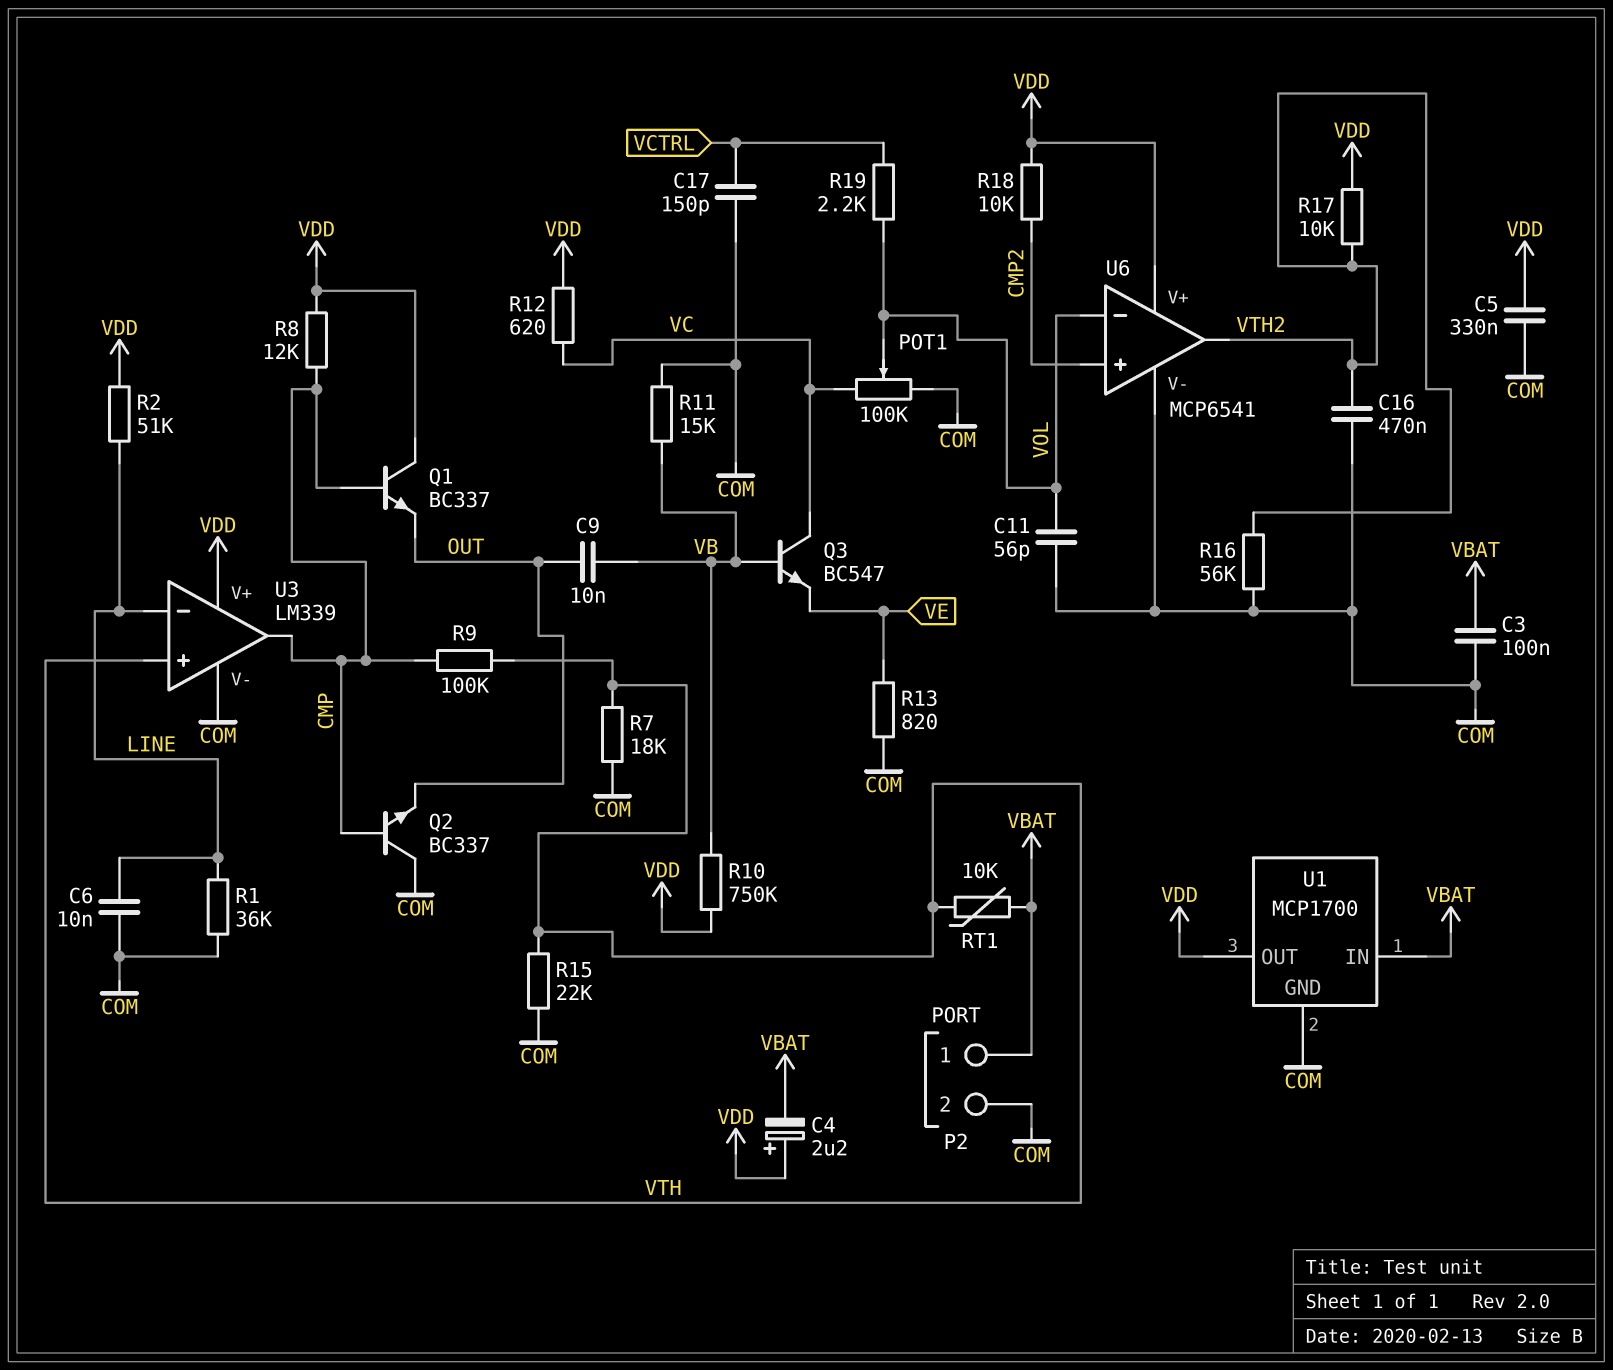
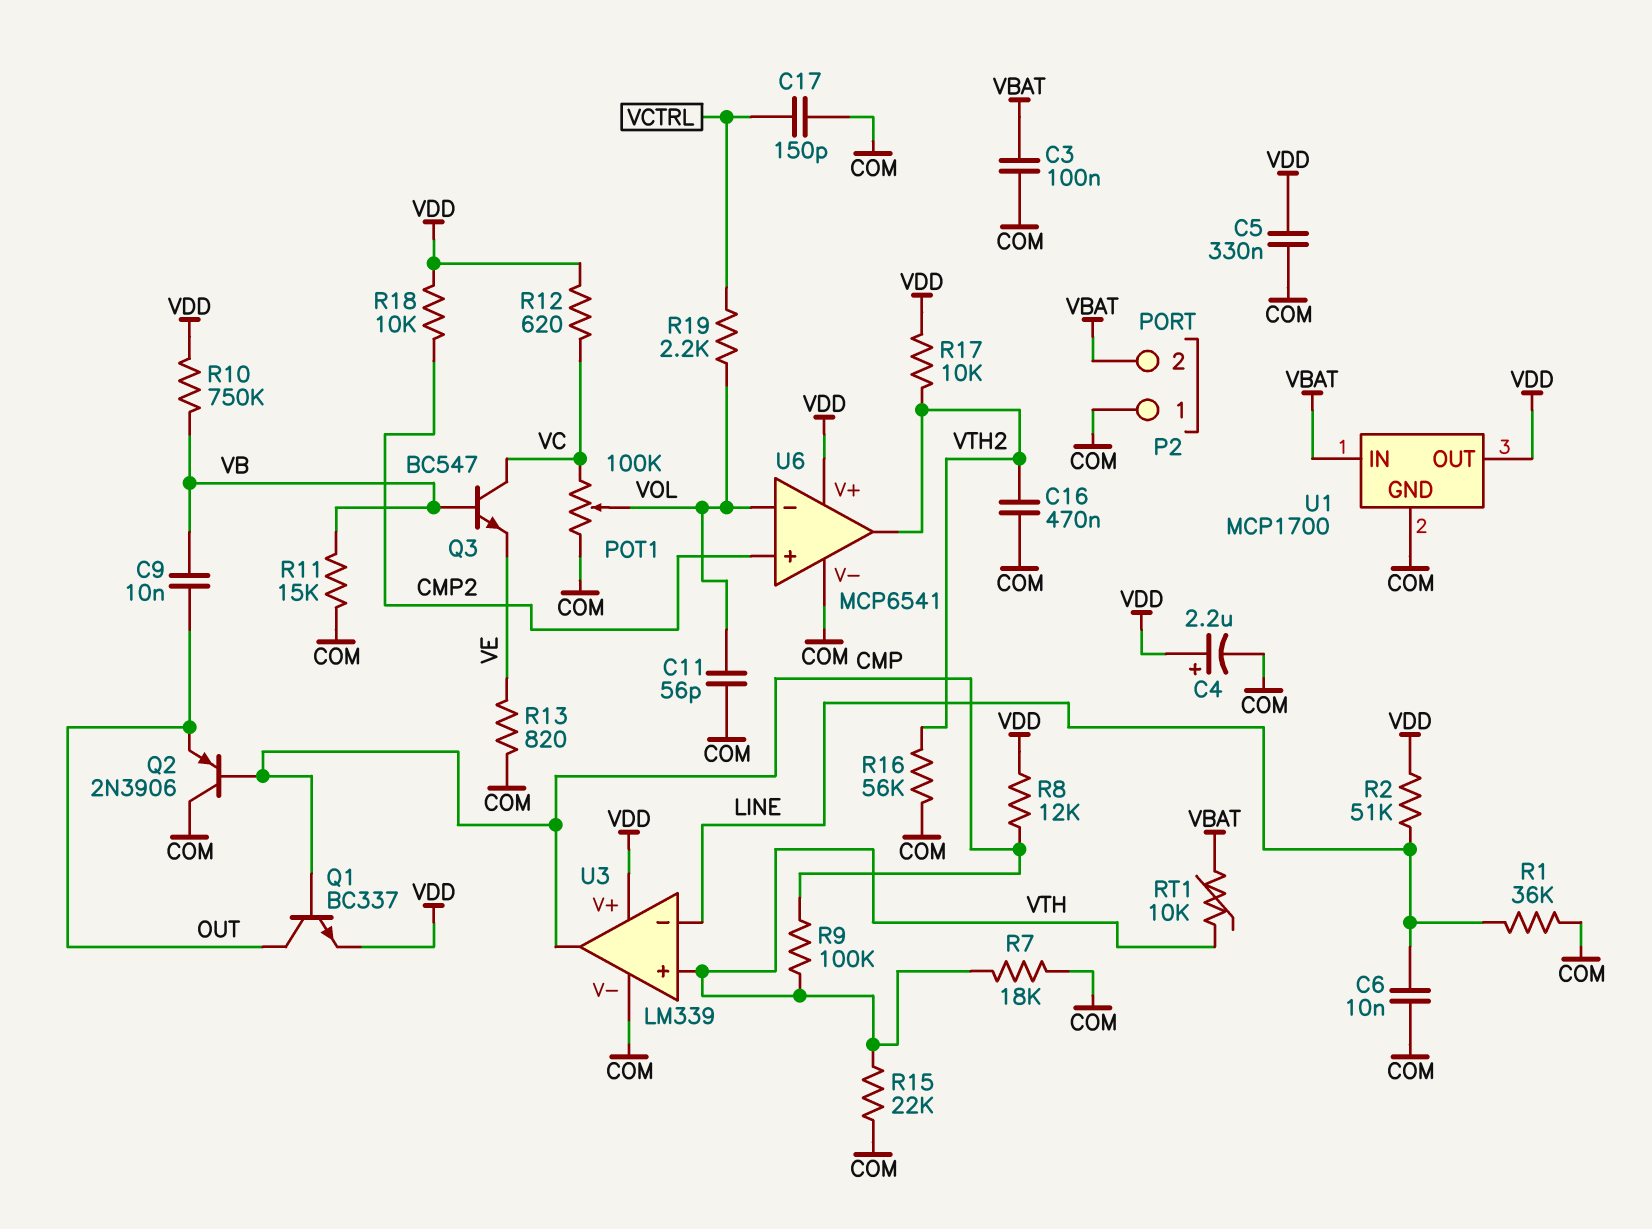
C4: 2.2uF (plus VDD, minus VBAT) -> 2.2uF (plus VDD, minus COM)
P2 pin 1: VBAT -> COM
P2 pin 2: COM -> VBAT
Q1: NPN BC337 (B CMP, C VDD, E OUT) -> NPN BC337 (B CMP, C OUT, E VDD)
Q2: NPN BC337 (B CMP, C COM, E OUT) -> PNP 2N3906 (B CMP, C COM, E OUT)

